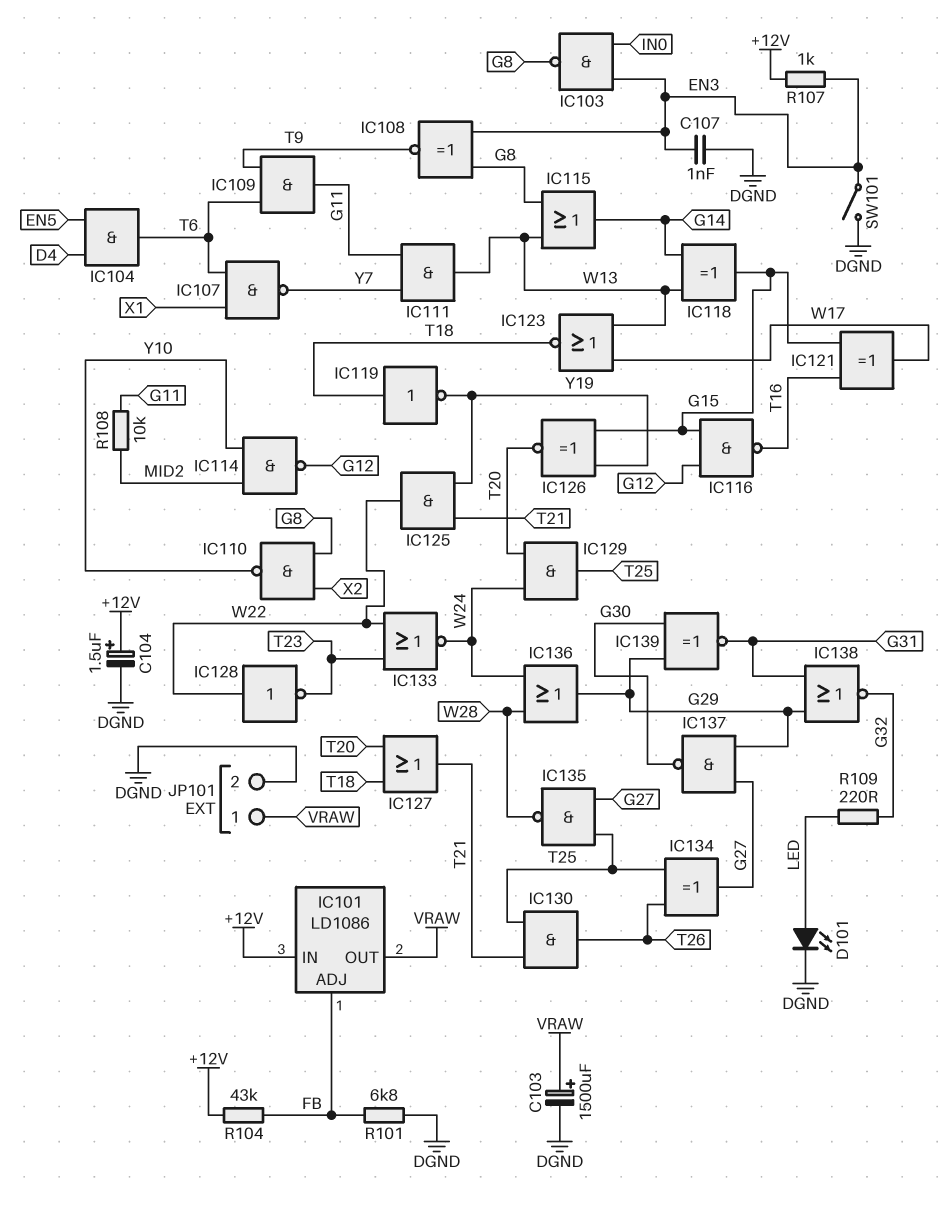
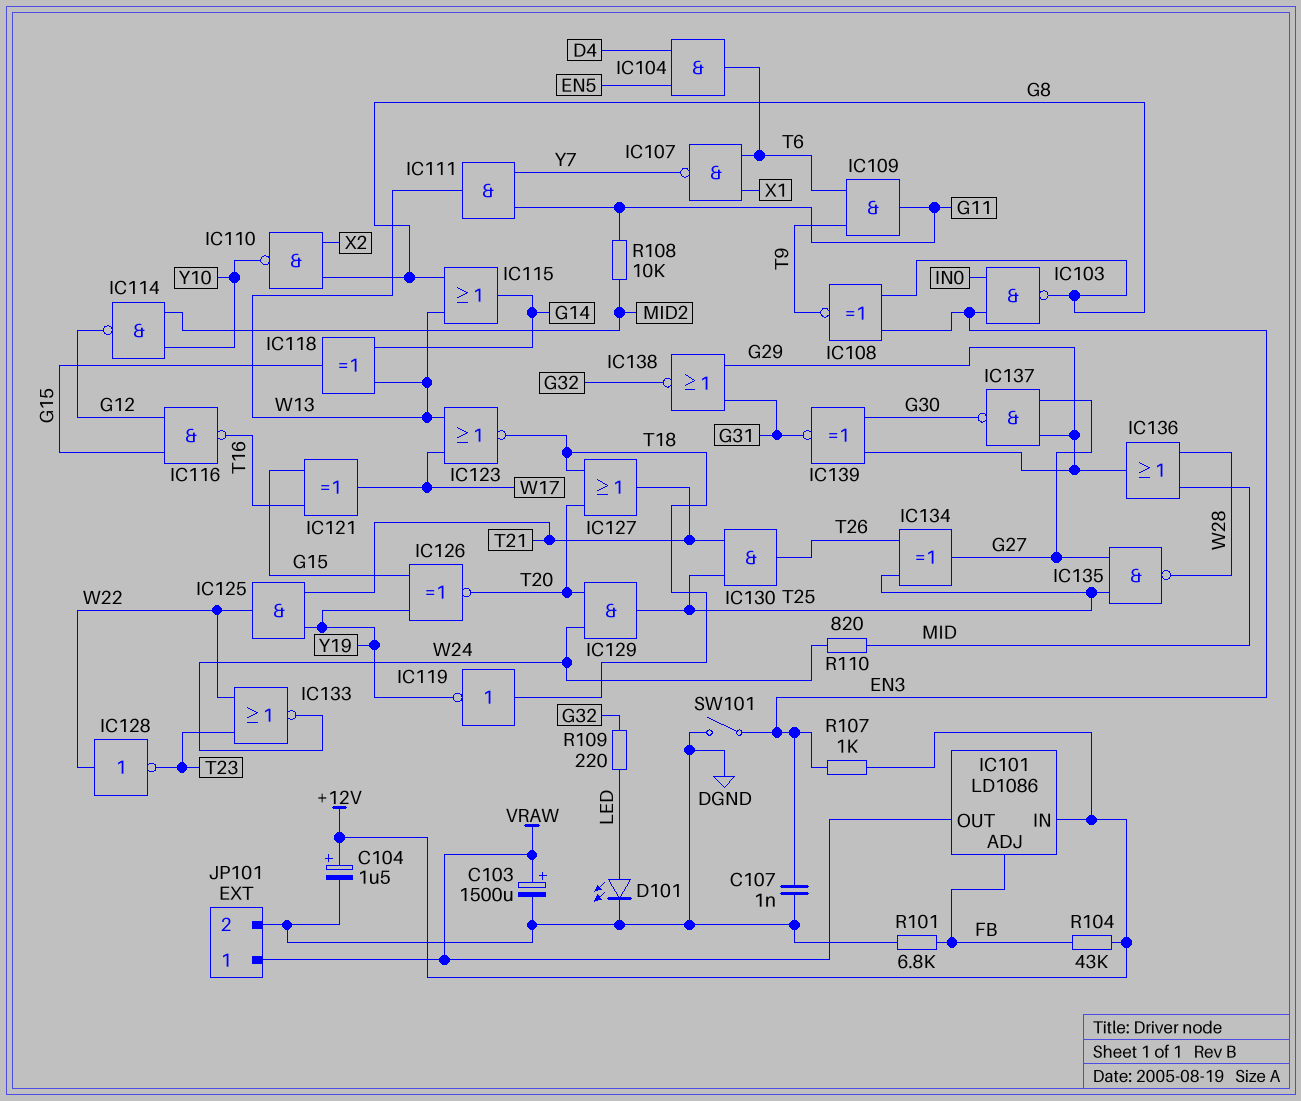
IC136: OR (in W24, in W28, out G29) -> OR (in MID, in W28, out G29)
R110: none -> 820 (MID, W24)

